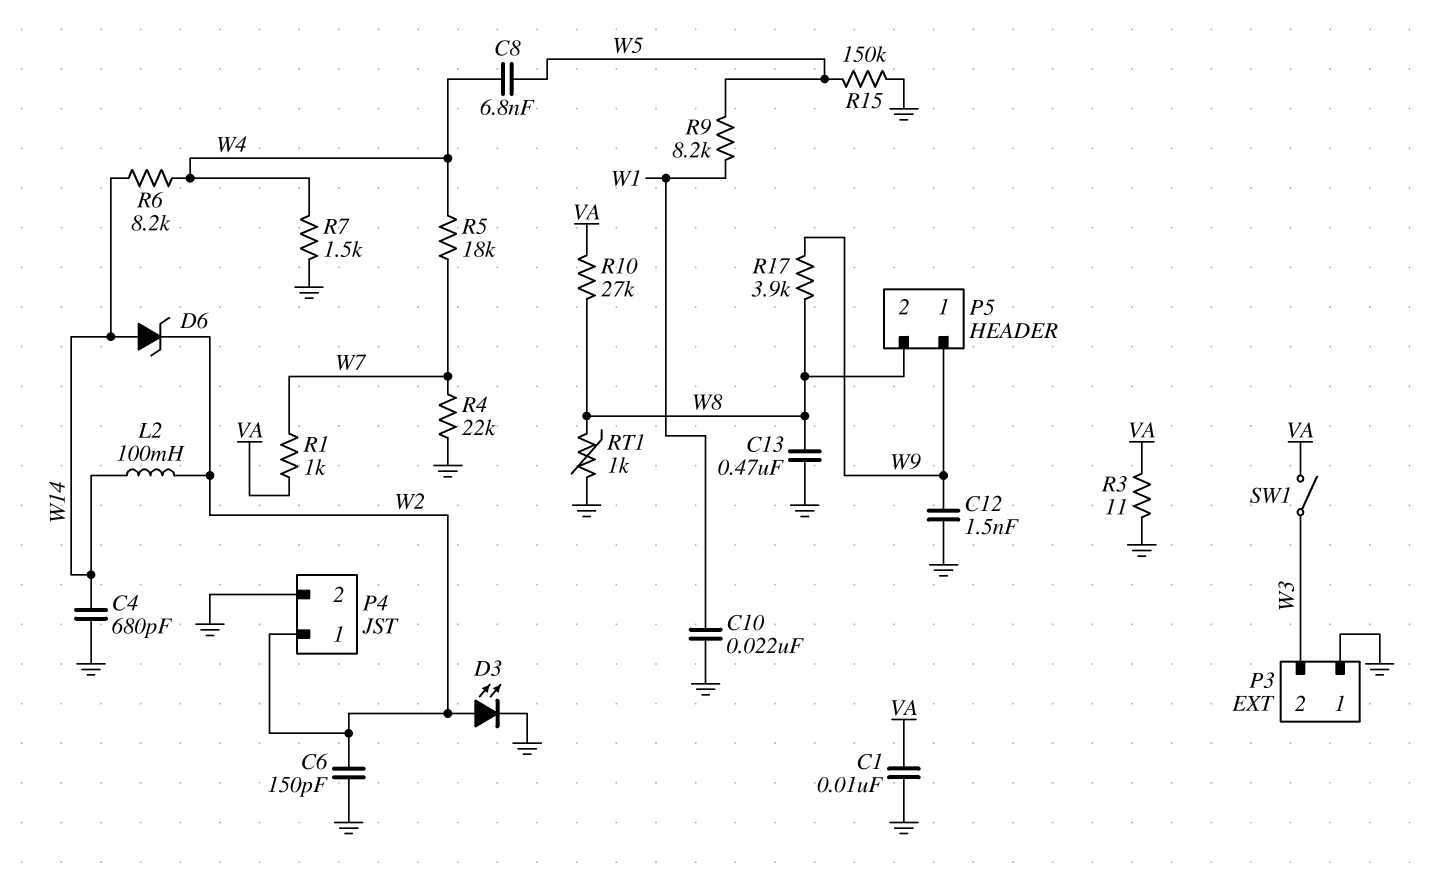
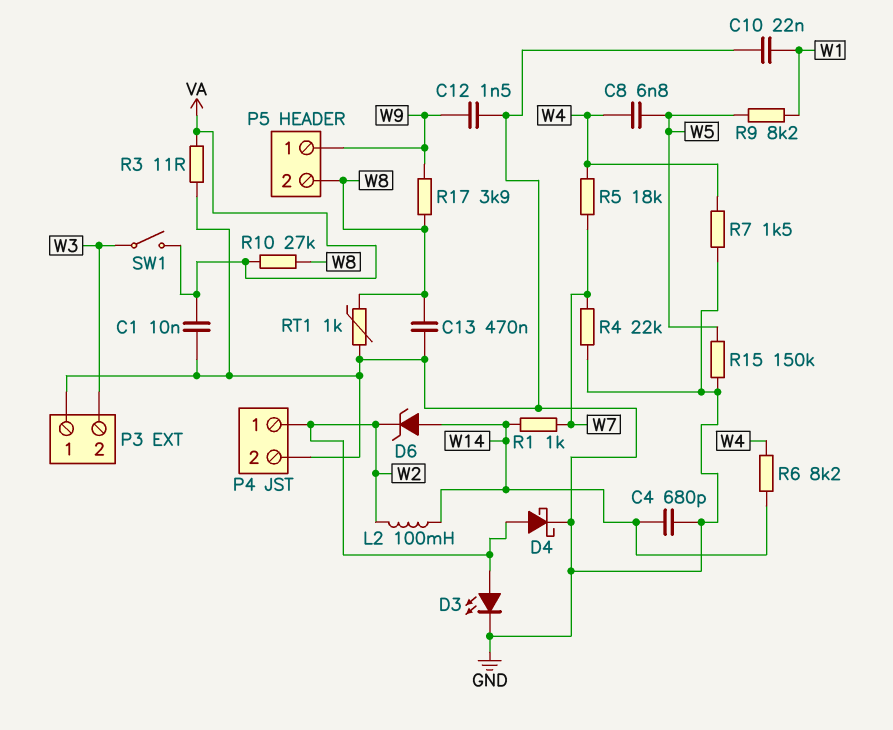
C6: 150pF (GND, W2) -> none
D4: none -> schottky (A W2, K GND)
R1: 1k (VA, W7) -> 1k (W7, W14)

